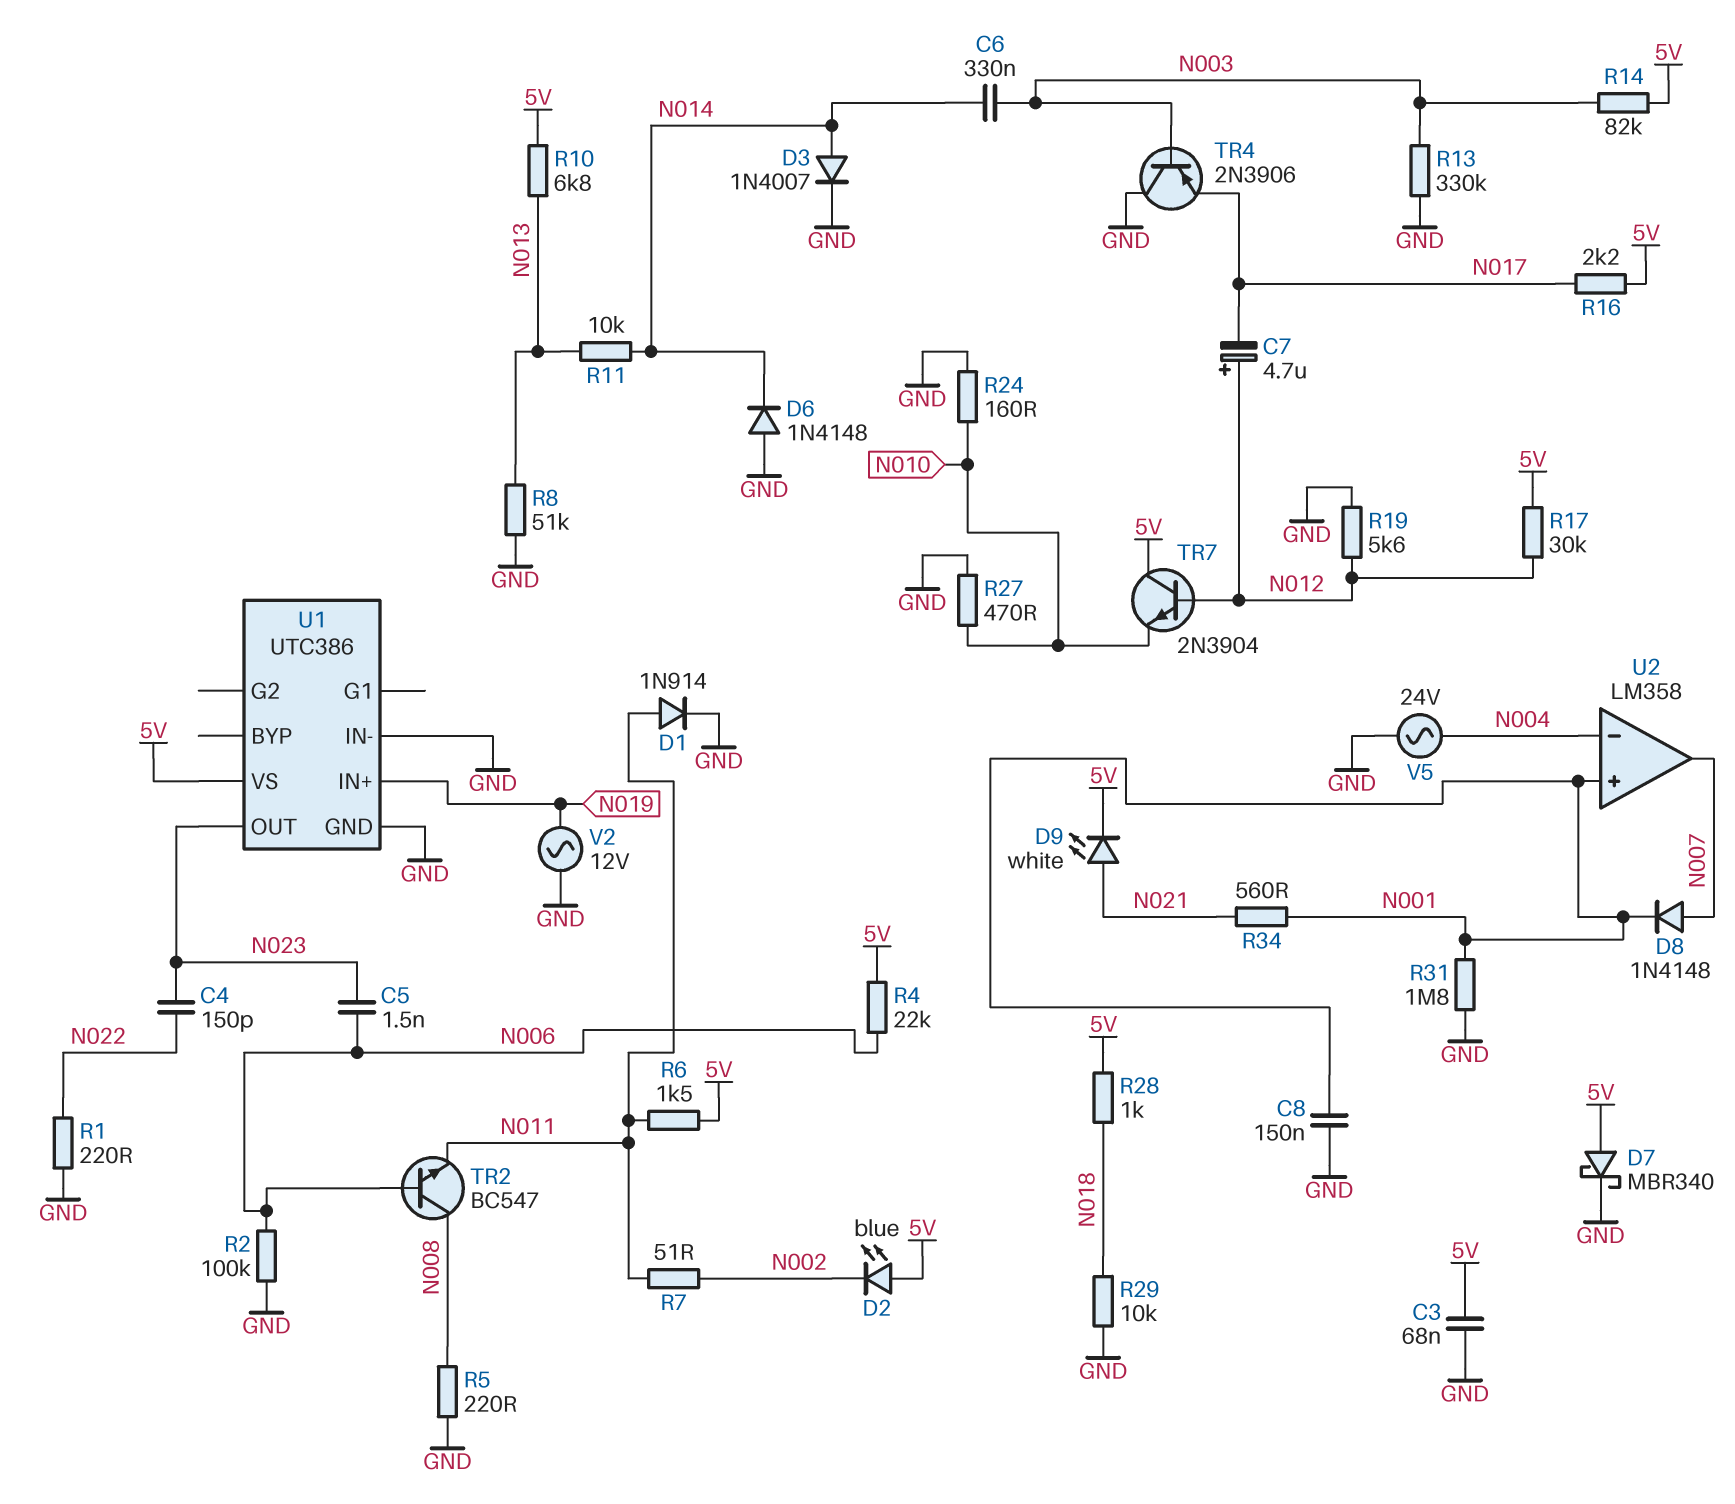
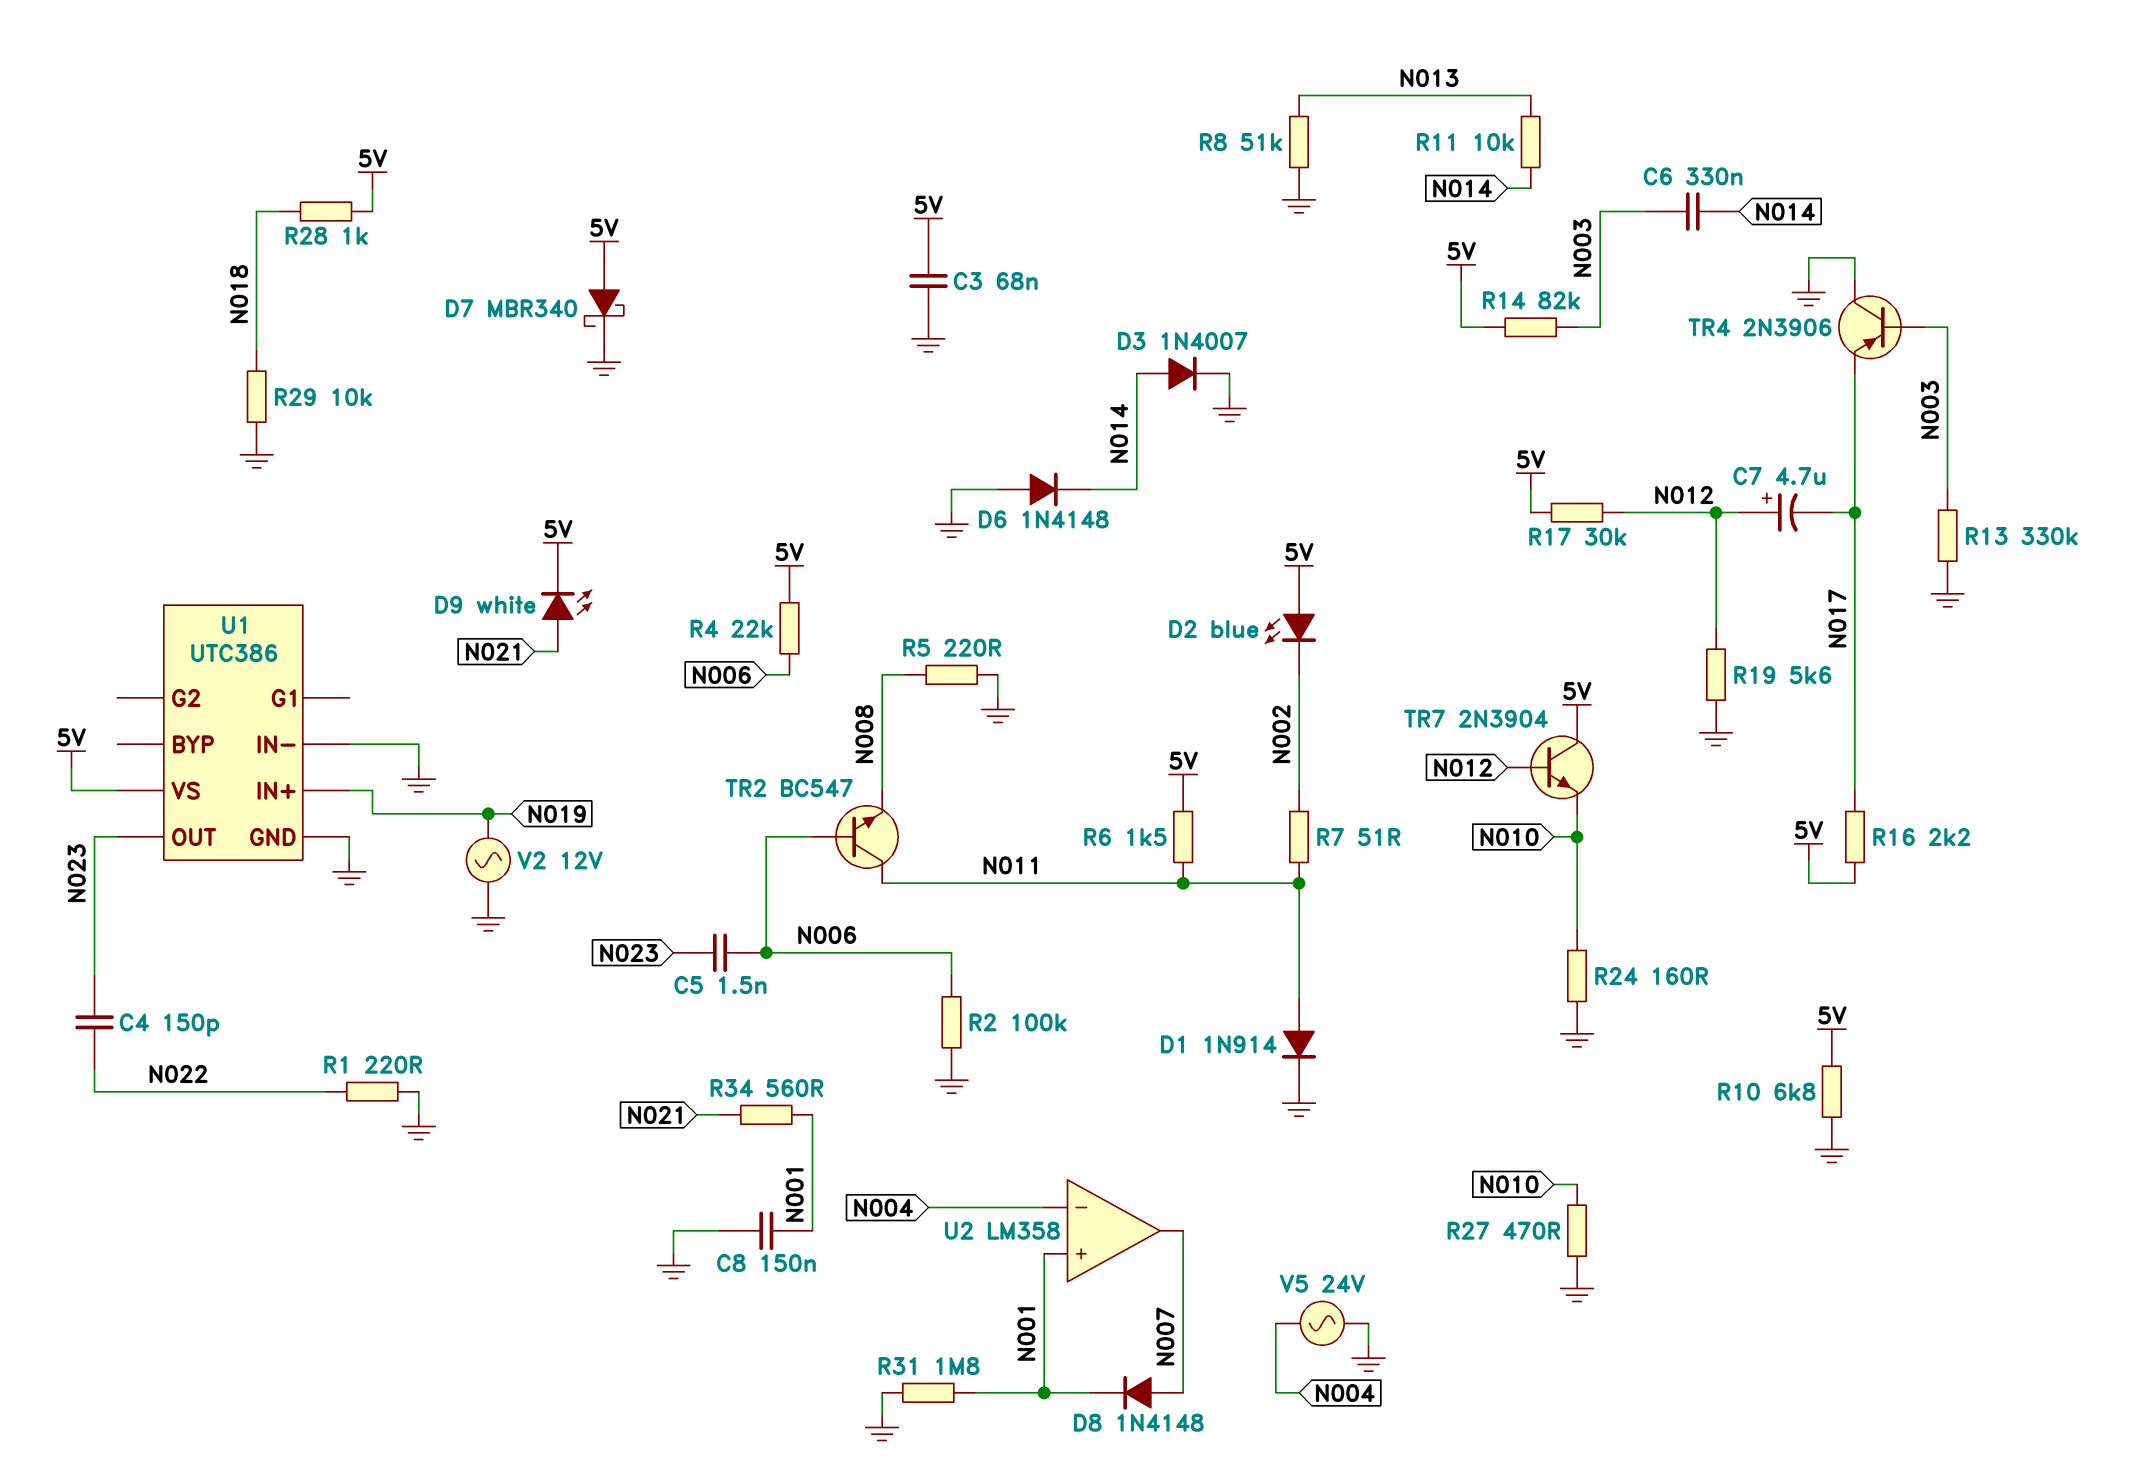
R10: 6.8k (5V, N013) -> 6.8k (5V, GND)
TR2: NPN BC547 (B N006, C N008, E N011) -> NPN BC547 (B N006, C N011, E N008)

